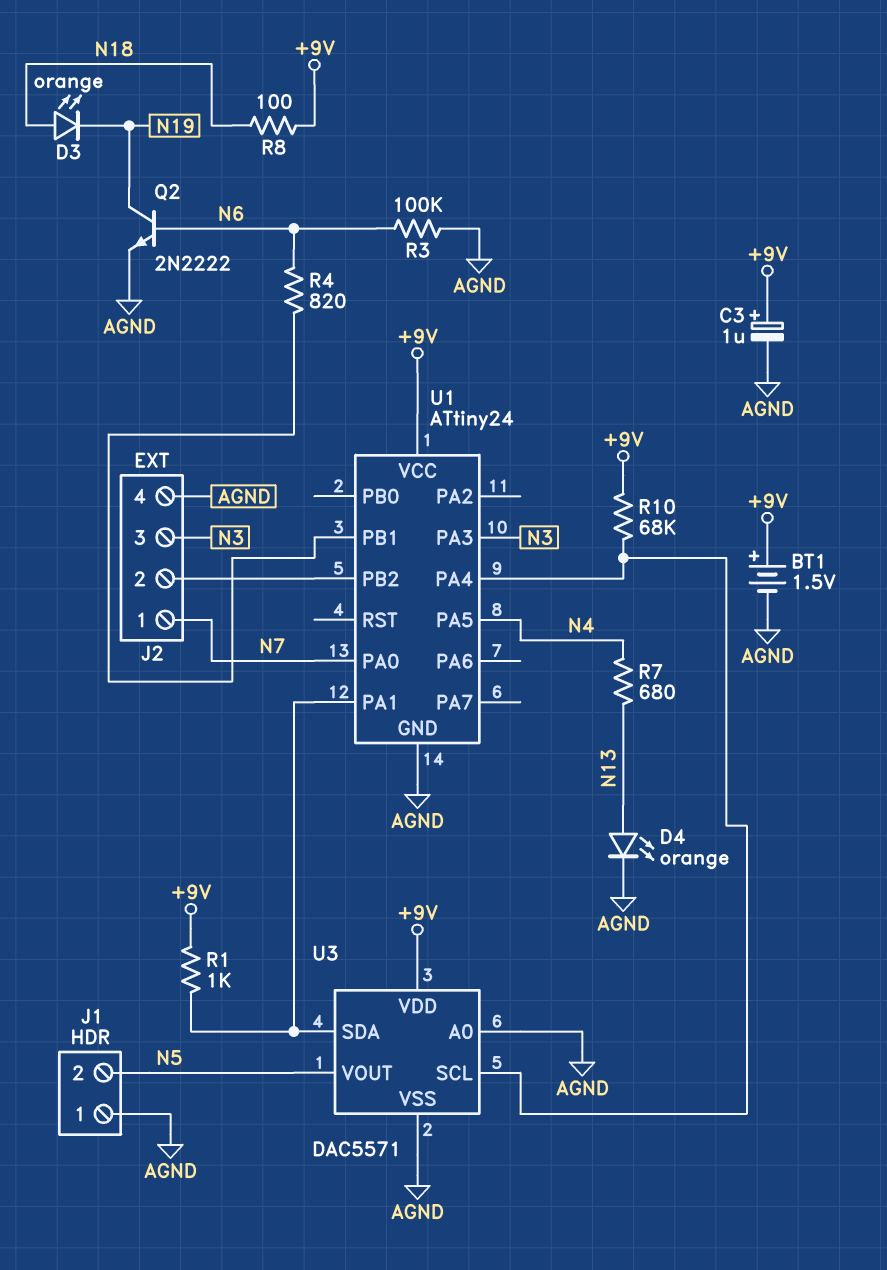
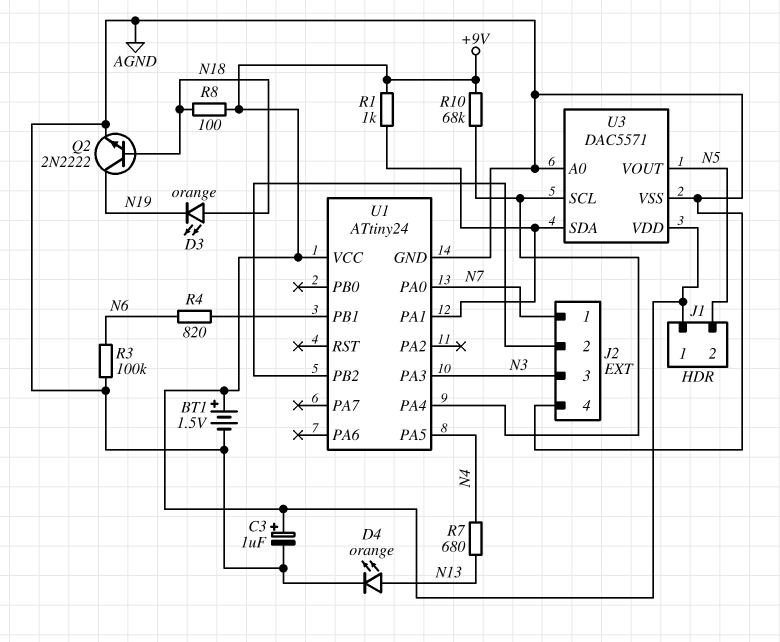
J1 pin 1: AGND -> +9V
Q2: NPN 2N2222 (B N6, C N19, E AGND) -> NPN 2N2222 (B N18, C N19, E AGND)

